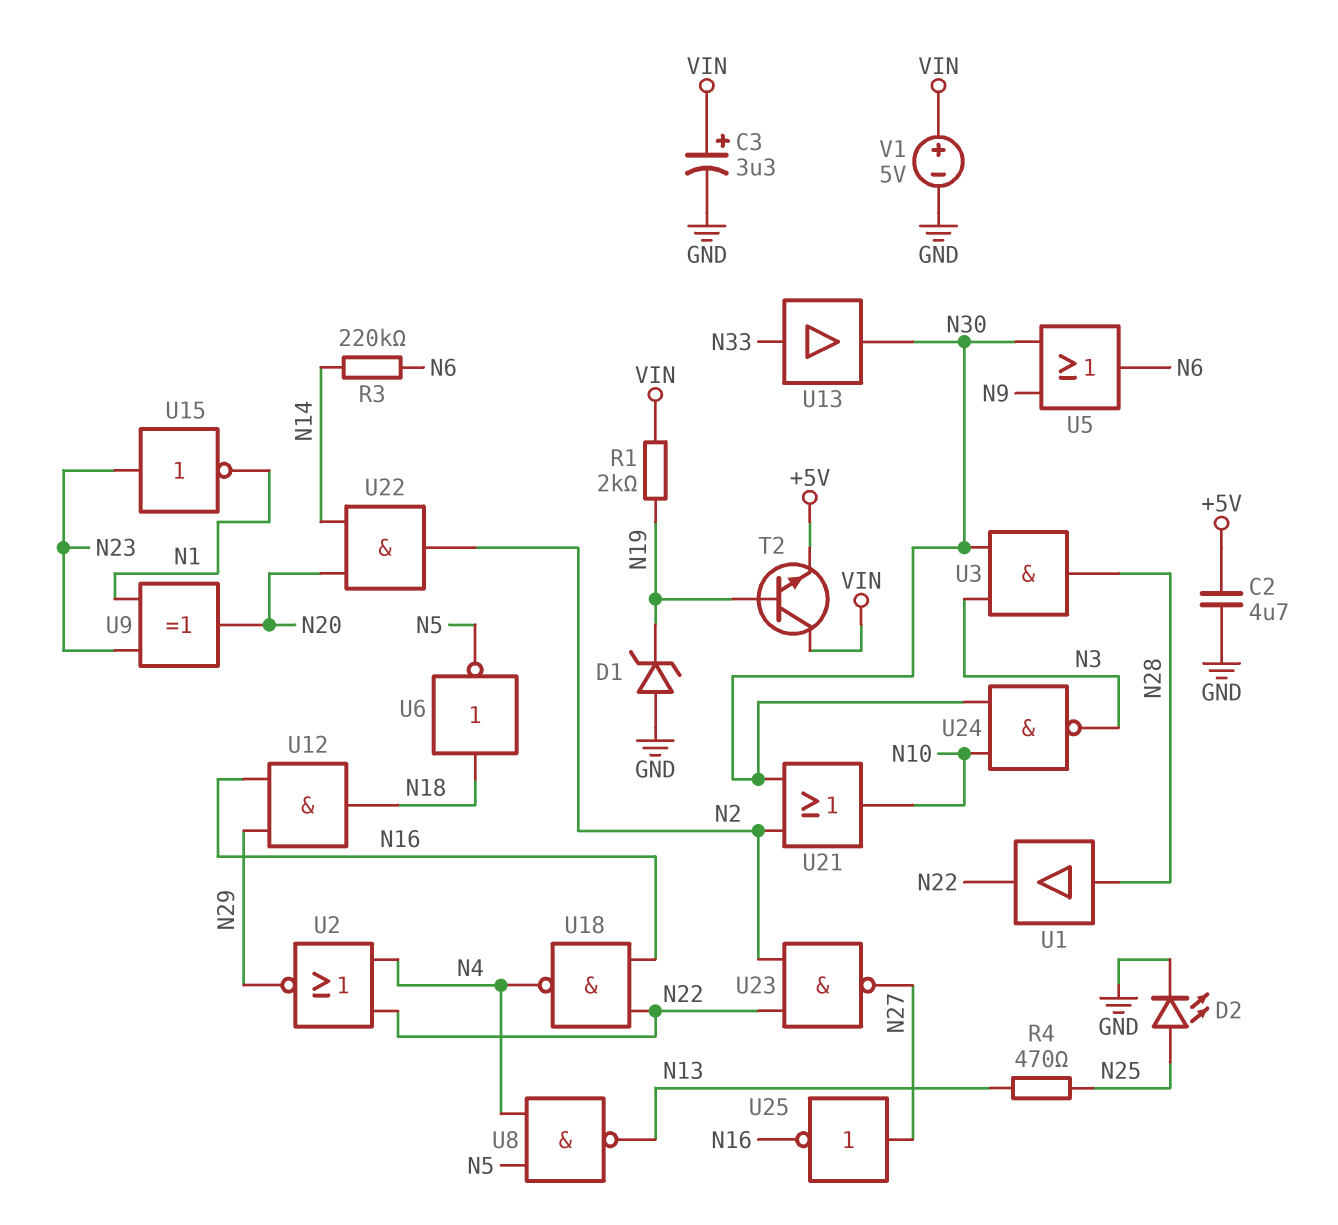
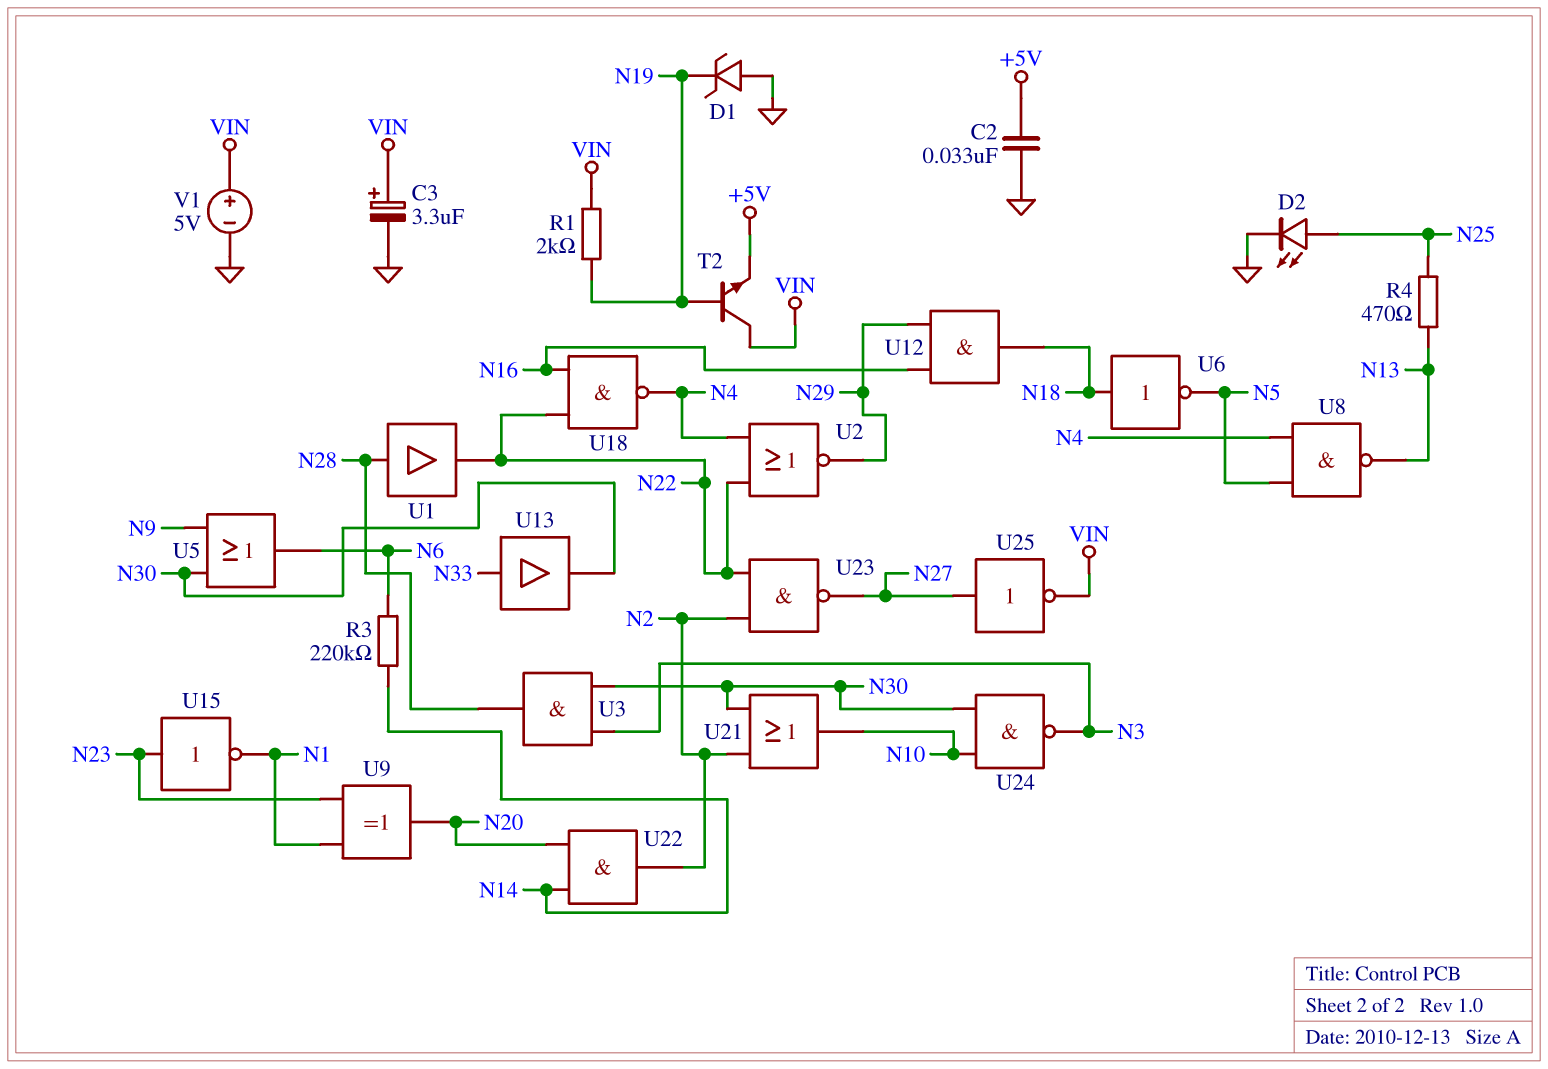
C2: 4.7uF (+5V, GND) -> 33nF (+5V, GND)
U25: NOT (in N27, out N16) -> NOT (in N27, out VIN)

